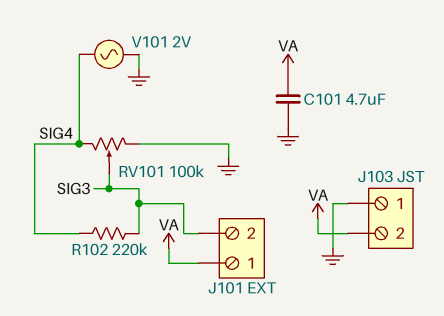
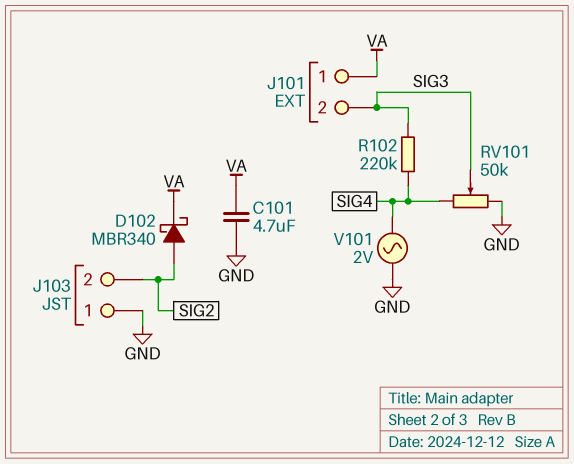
D102: none -> schottky MBR340 (A SIG2, K VA)
J103 pin 2: VA -> SIG2
RV101: 100k (GND, SIG4, wiper SIG3) -> 50k (GND, SIG4, wiper SIG3)

